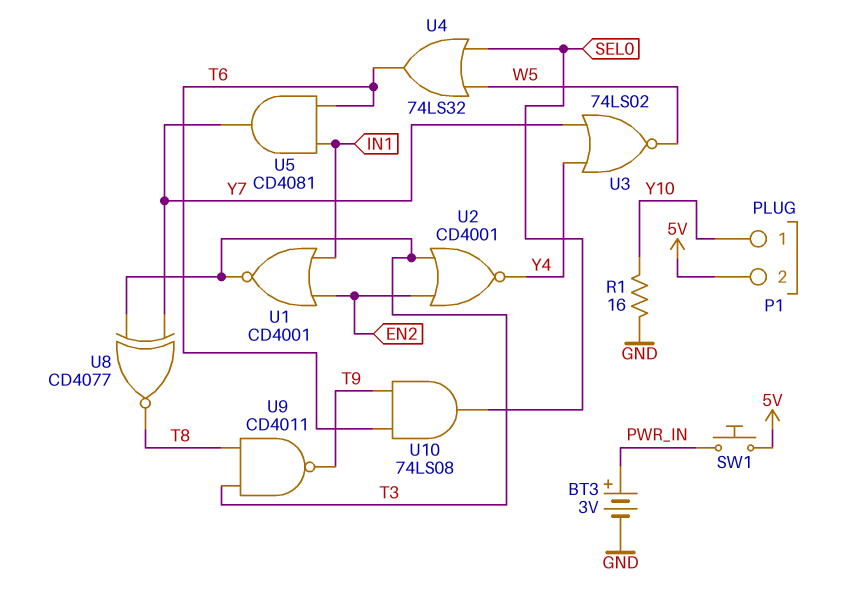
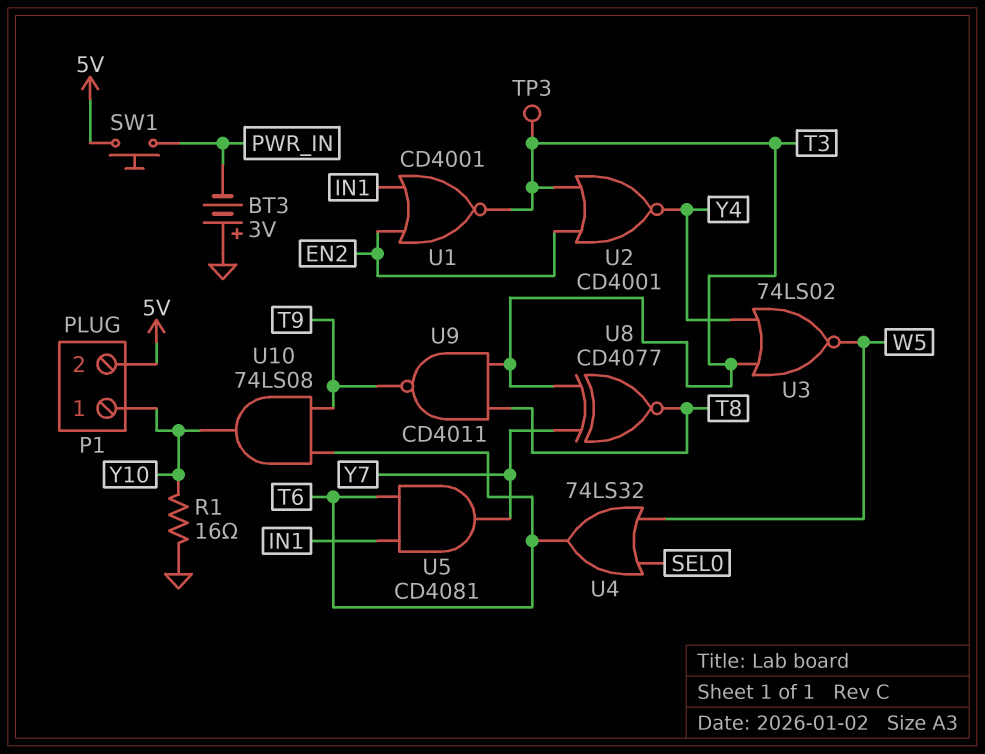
BT3: 3V (plus PWR_IN, minus GND) -> 3V (plus GND, minus PWR_IN)
TP3: none -> test point (T3)
U3: NOR 74LS02 (in Y4, in Y7, out W5) -> NOR 74LS02 (in T3, in Y4, out W5)
U10: AND 74LS08 (in T6, in T9, out SEL0) -> AND 74LS08 (in T6, in T9, out Y10)

